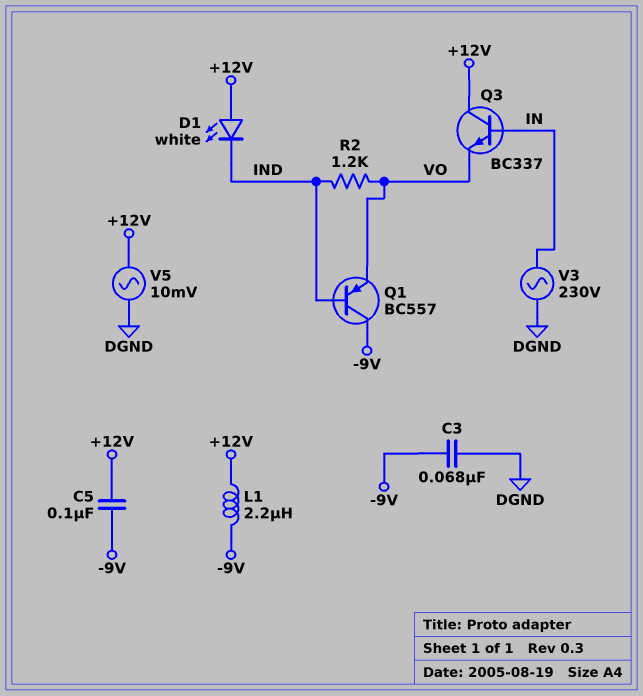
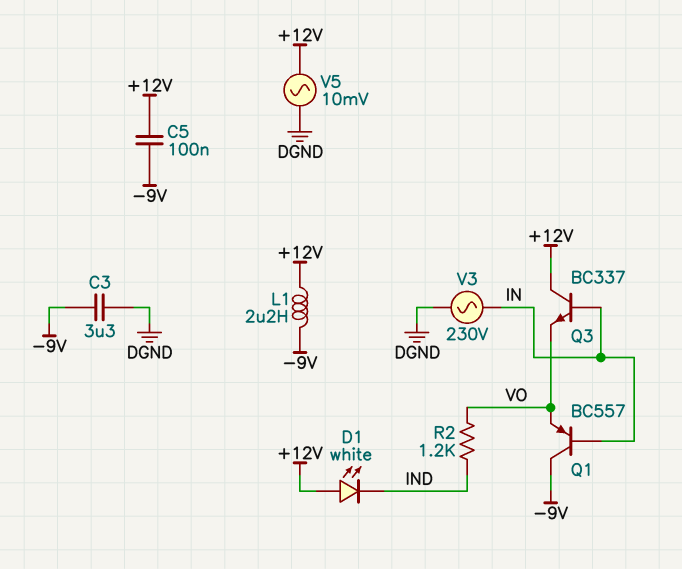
C3: 68nF (-9V, DGND) -> 3.3uF (-9V, DGND)
Q1: PNP BC557 (B IND, C -9V, E VO) -> PNP BC557 (B IN, C -9V, E VO)

